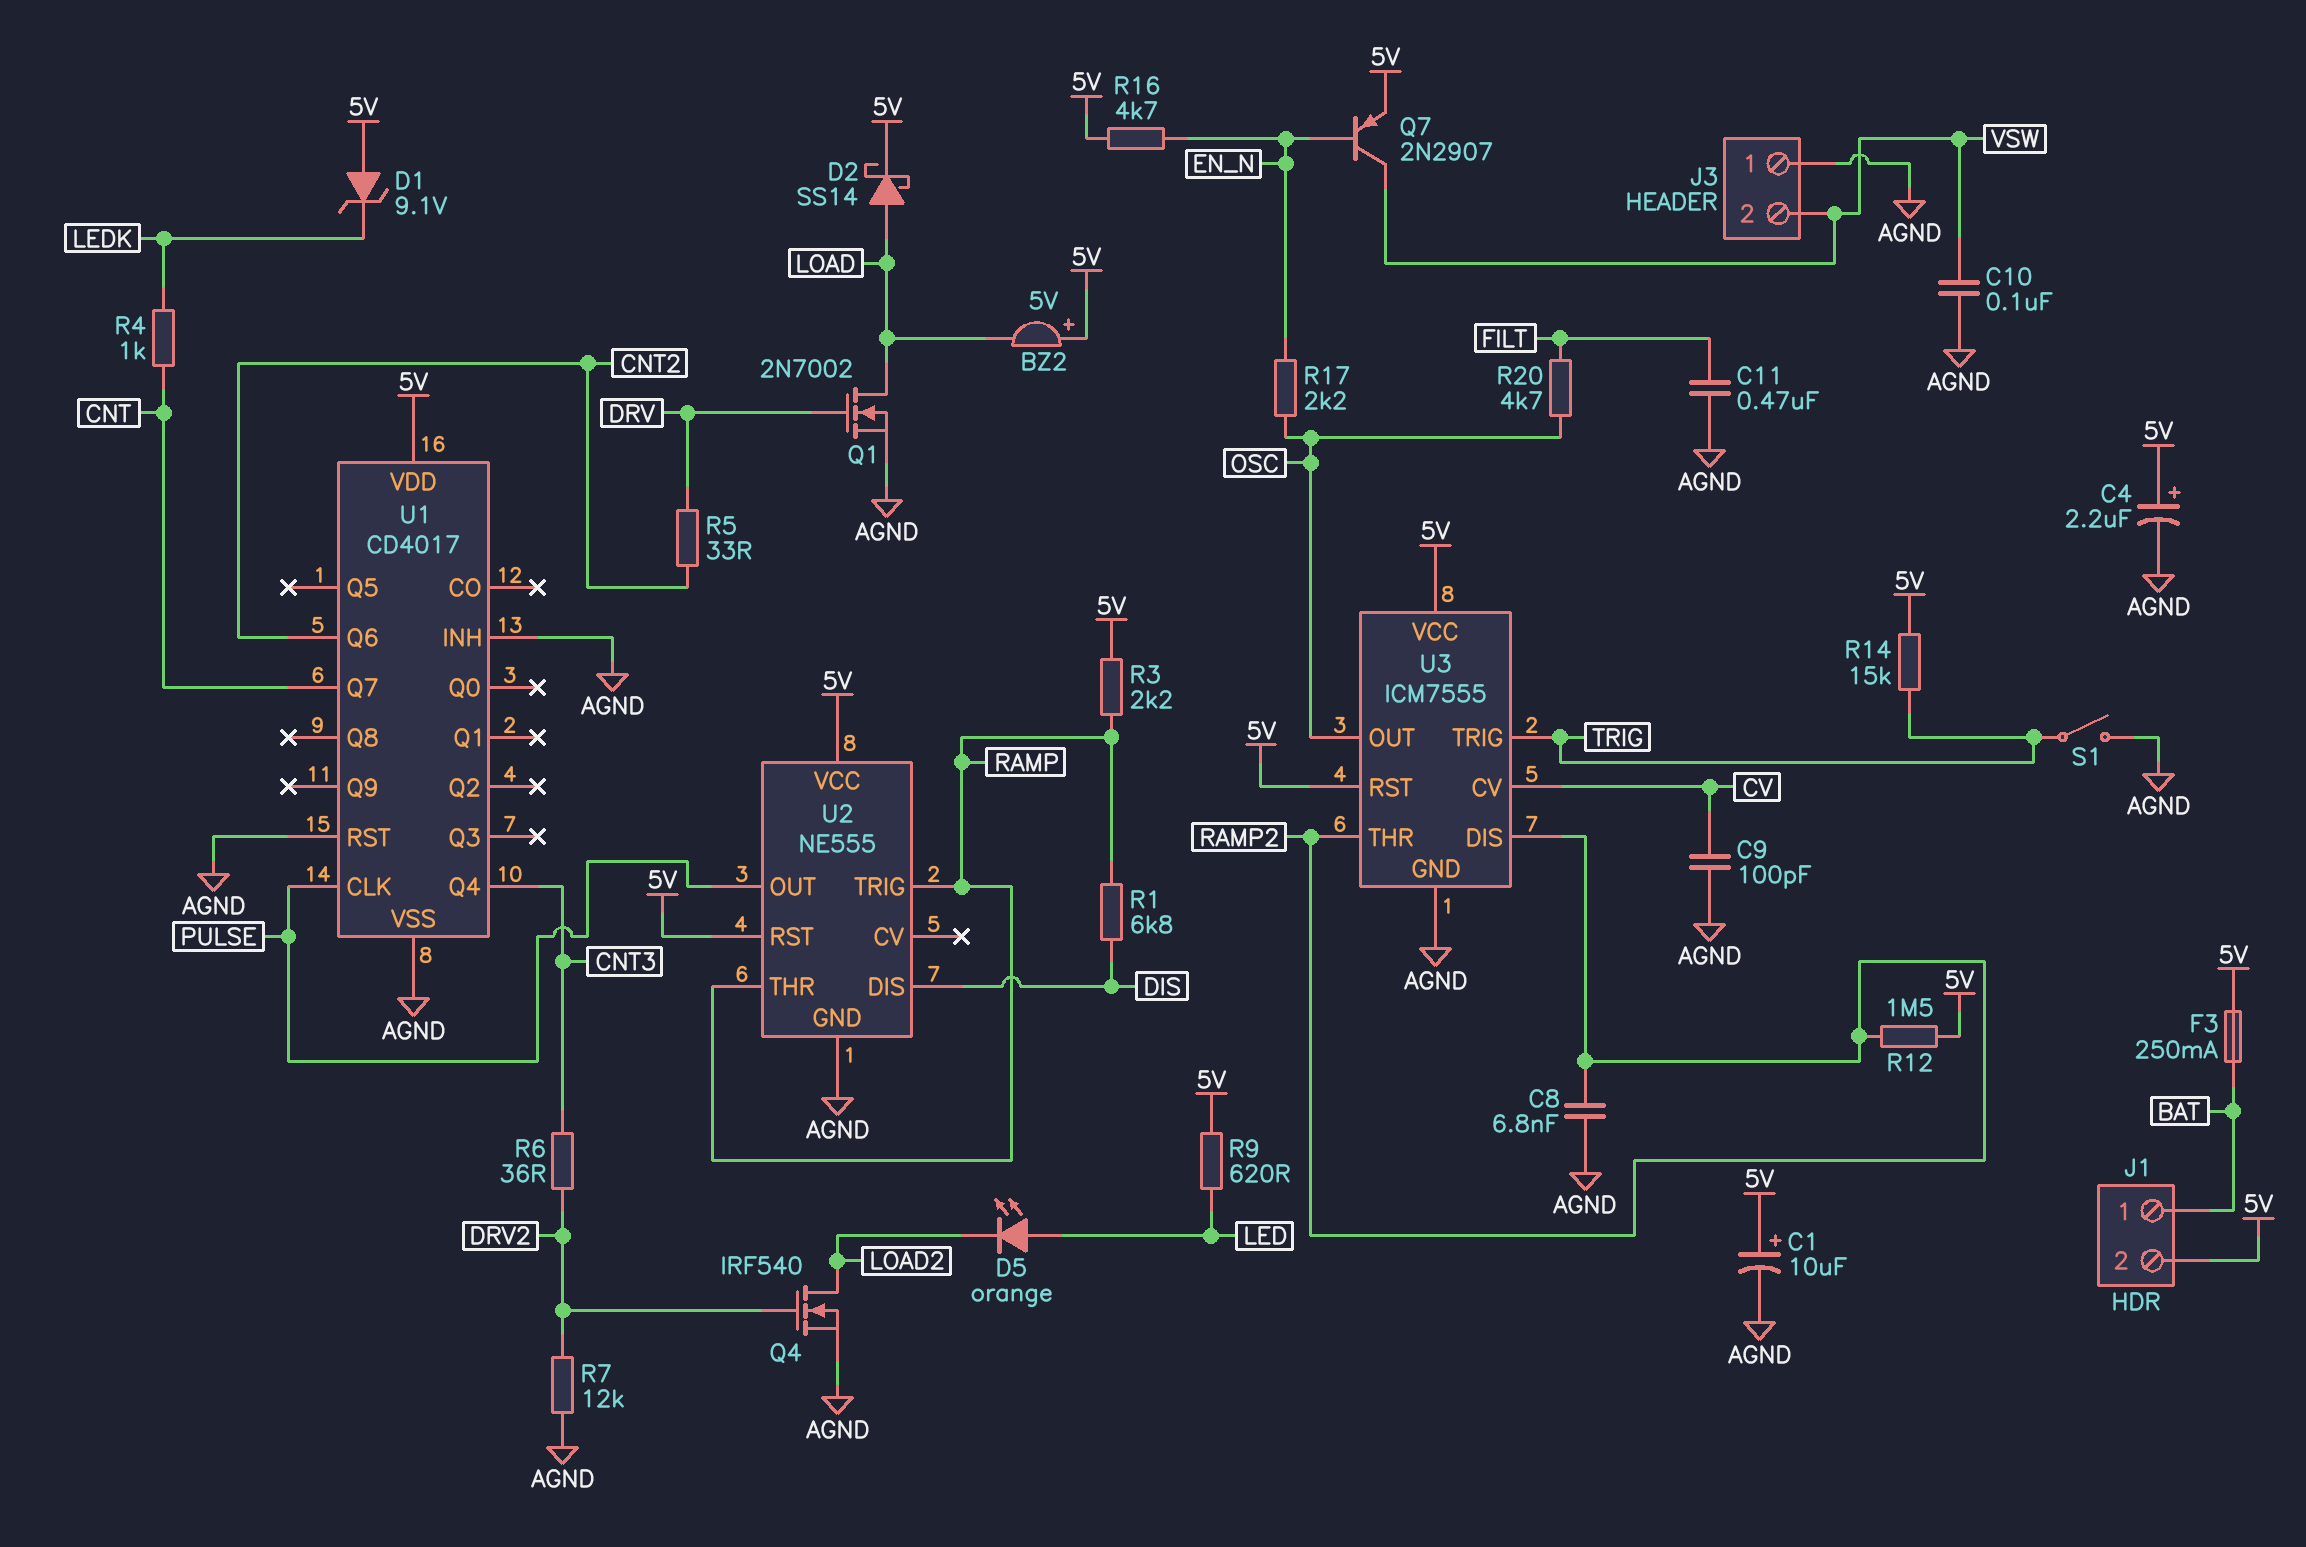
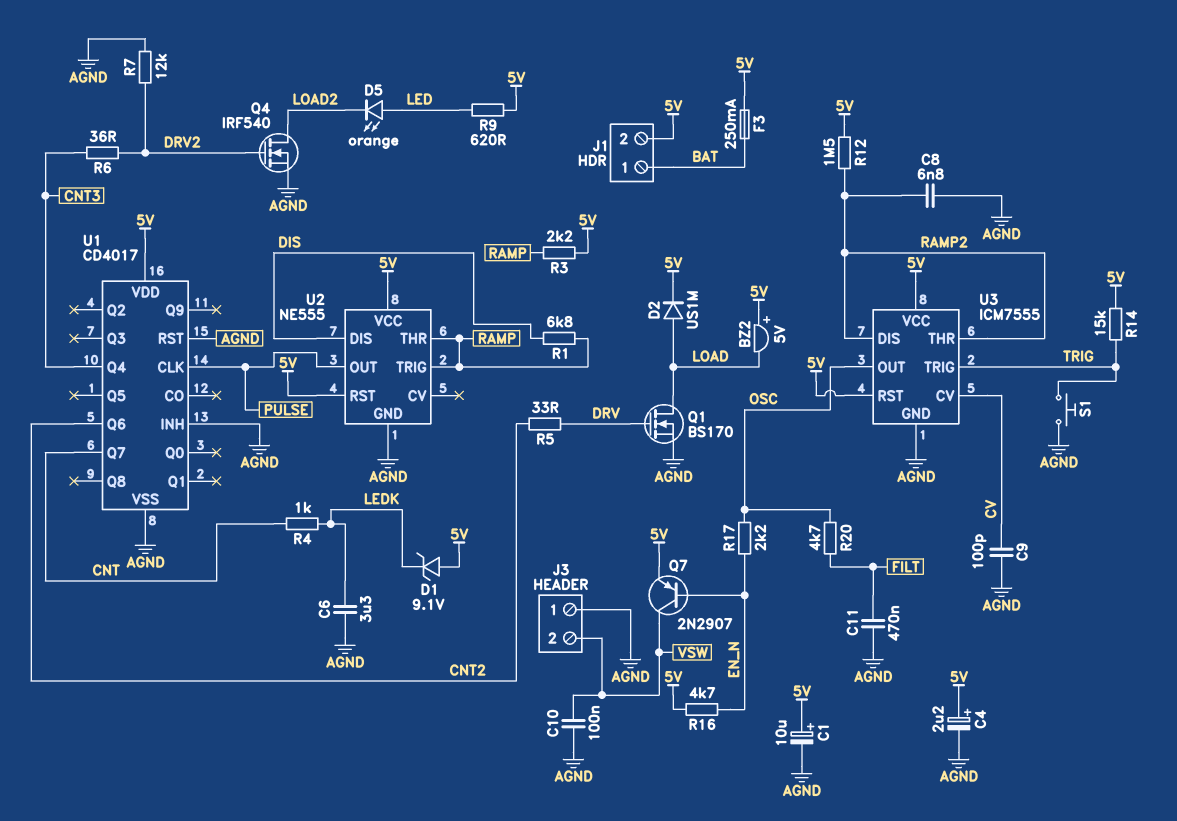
C6: none -> 3.3uF (AGND, LEDK)
D2: schottky SS14 (A LOAD, K 5V) -> diode US1M (A LOAD, K 5V)
Q1: NMOS 2N7002 (G DRV, D LOAD, S AGND) -> NMOS BS170 (G DRV, D LOAD, S AGND)
S1: switch (AGND, TRIG) -> button (AGND, TRIG)

